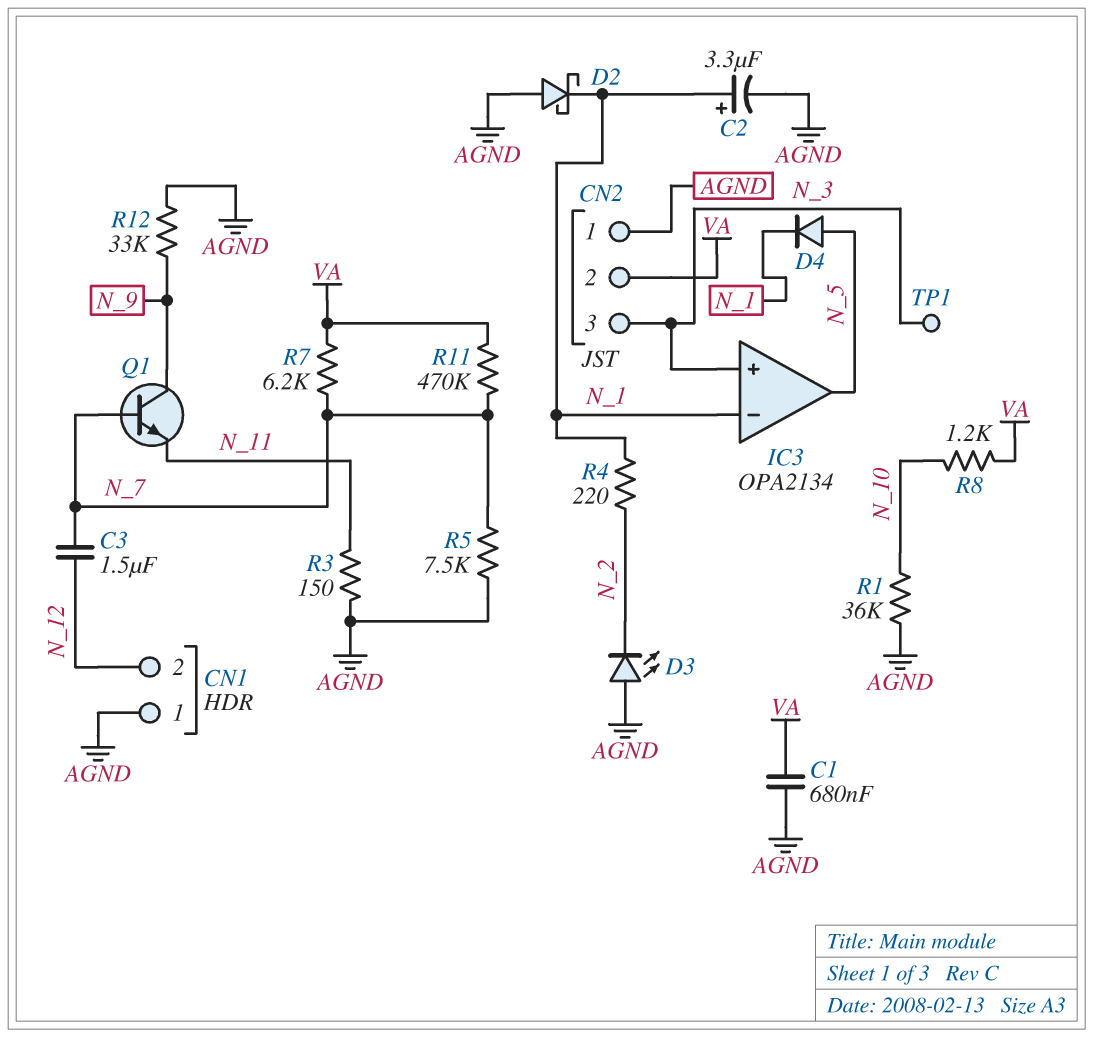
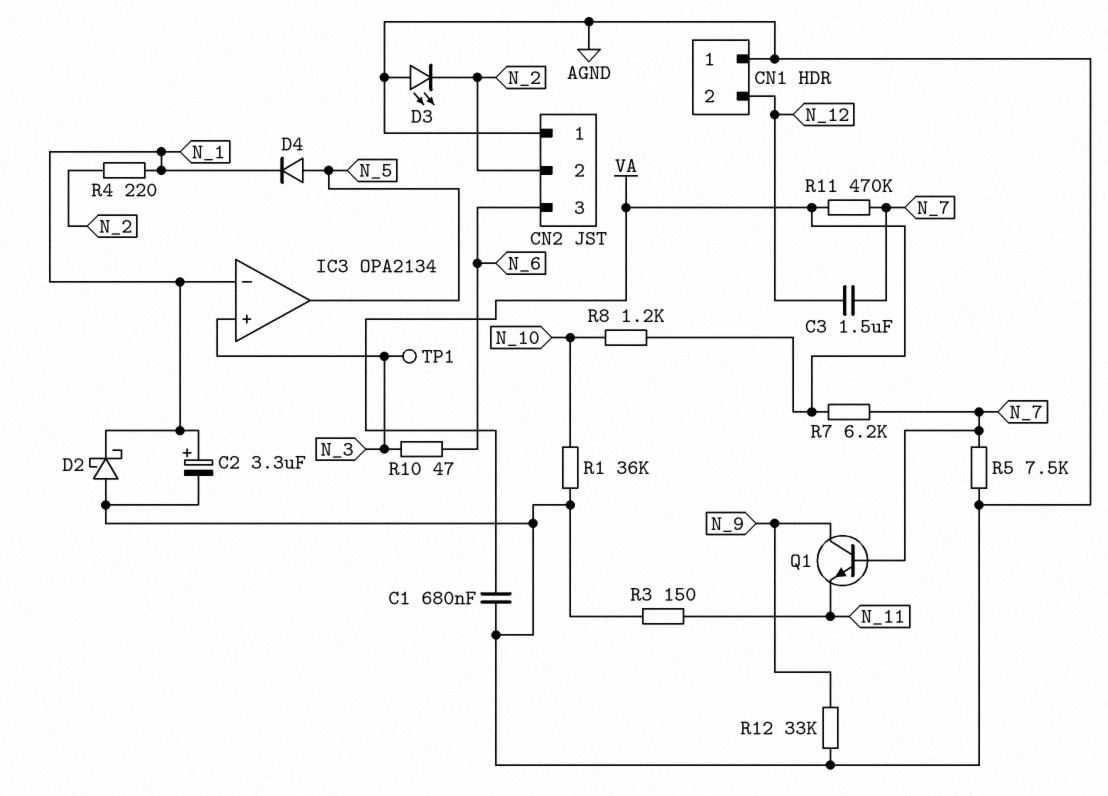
CN2 pin 2: VA -> N_2
CN2 pin 3: N_3 -> N_6
R10: none -> 47 (N_3, N_6)

